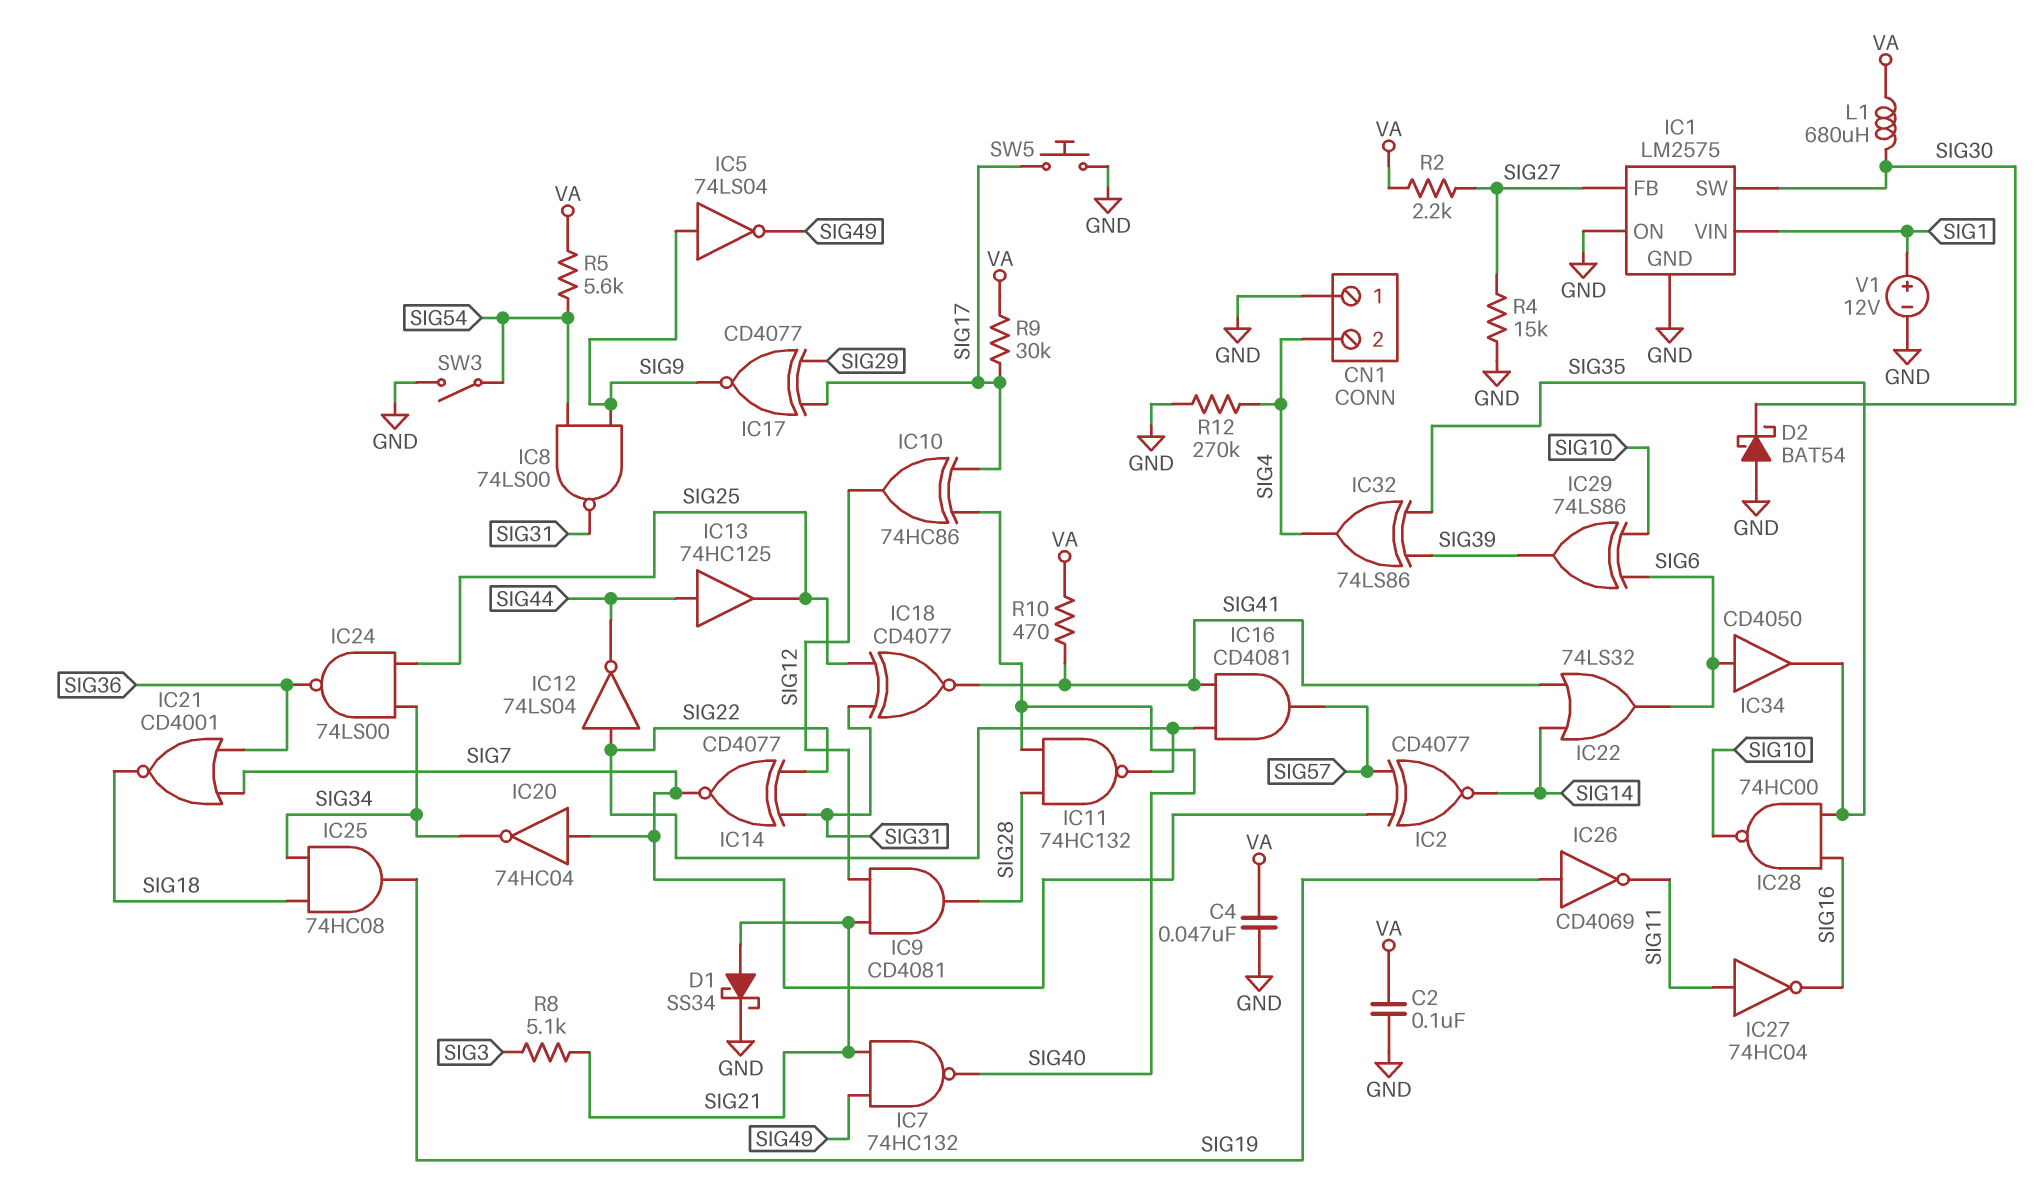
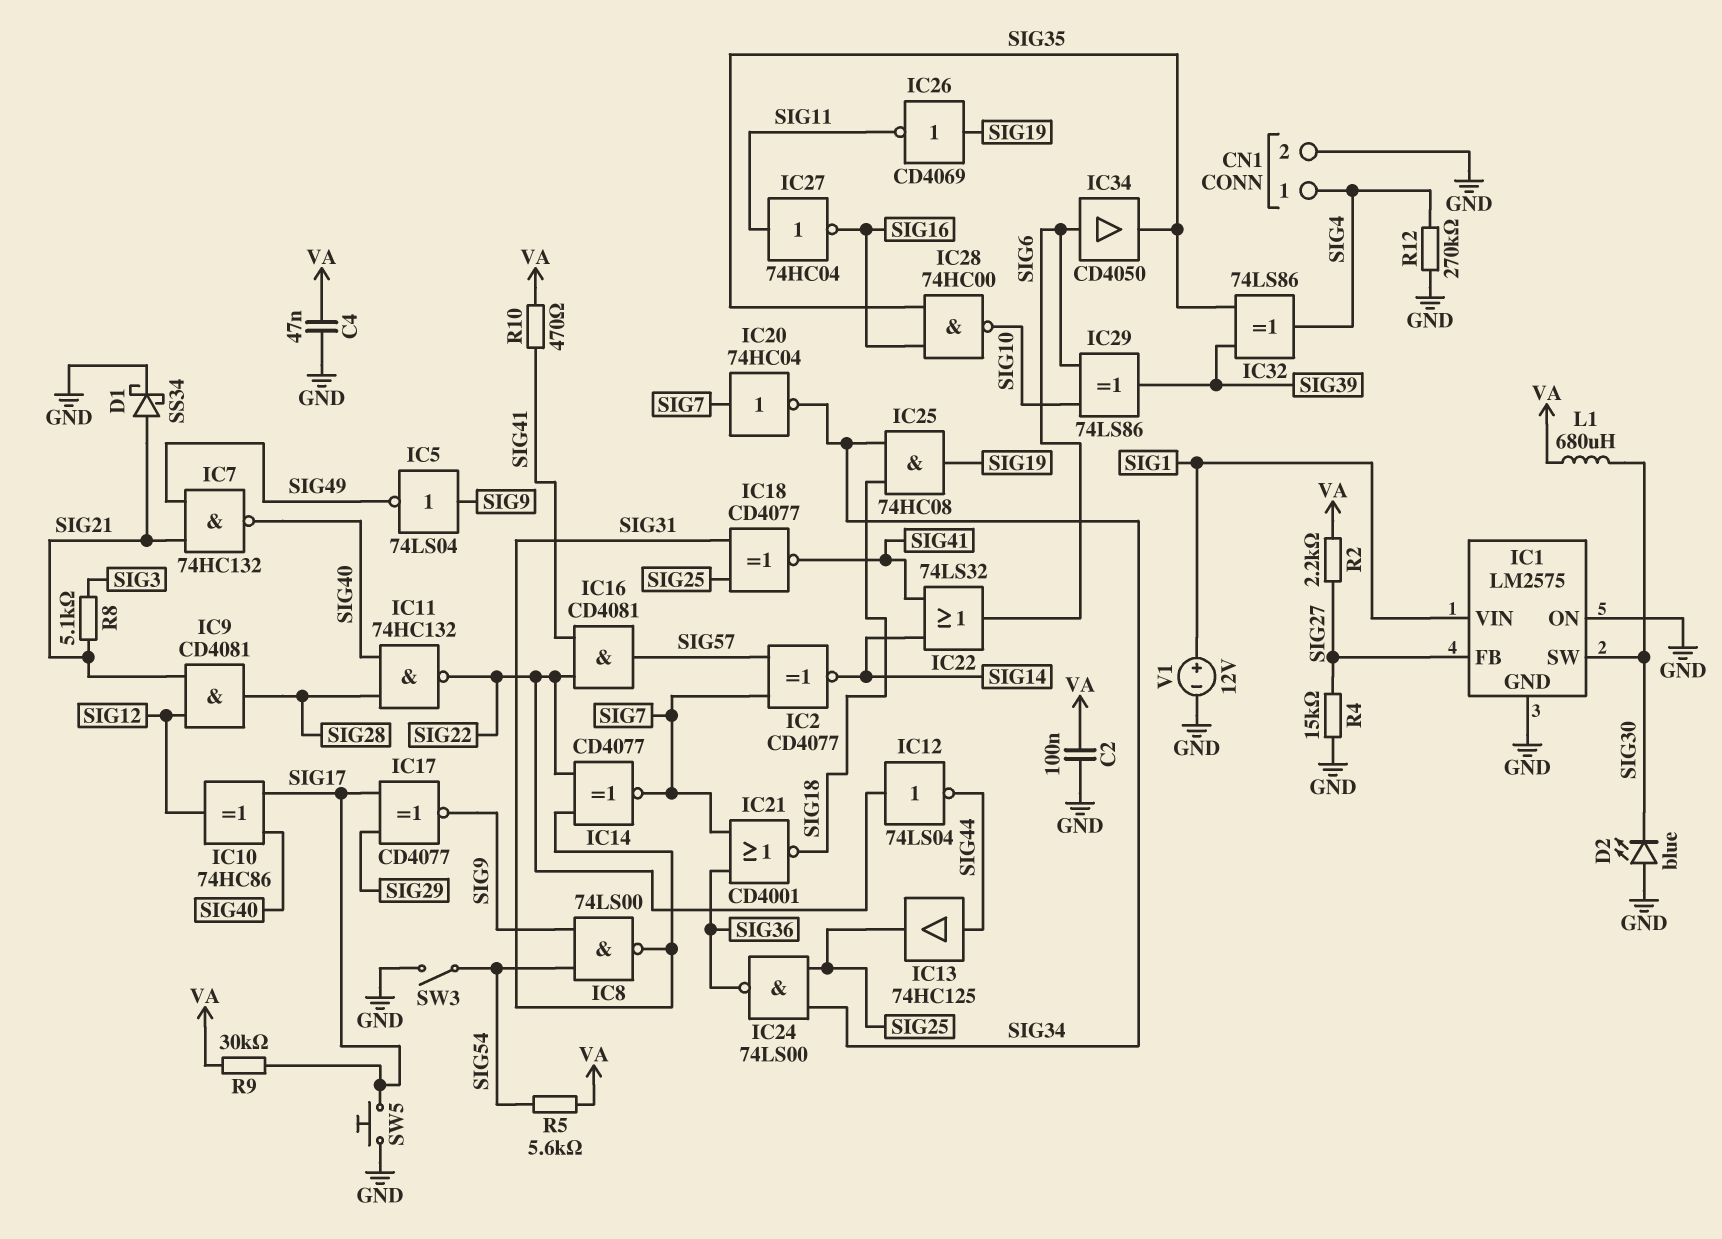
CN1 pin 1: GND -> SIG4
CN1 pin 2: SIG4 -> GND
D2: schottky BAT54 (A GND, K SIG30) -> LED blue (A GND, K SIG30)

